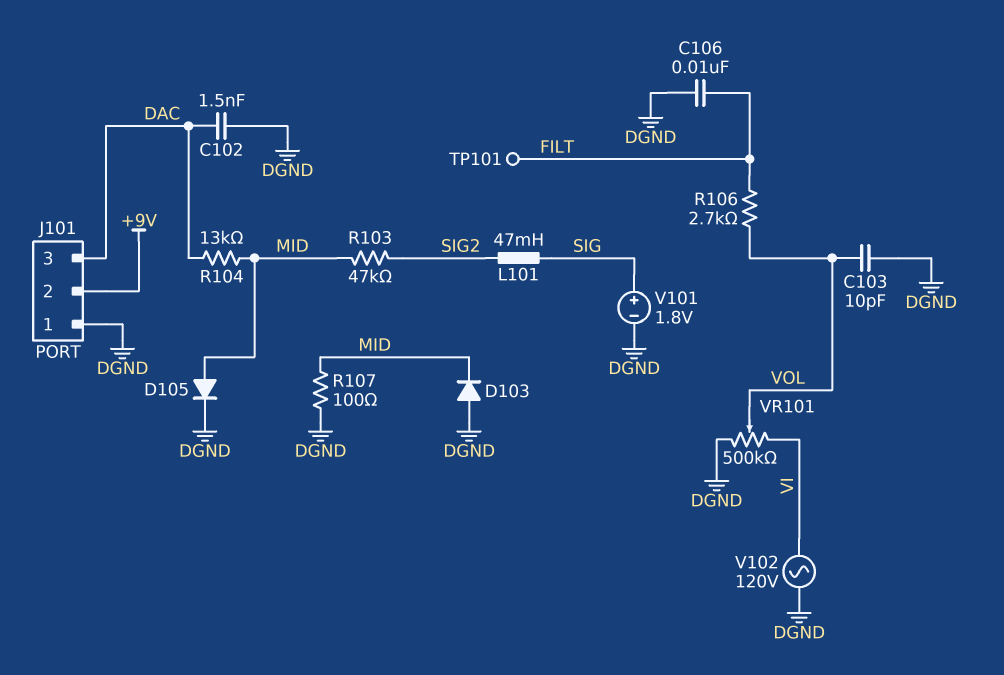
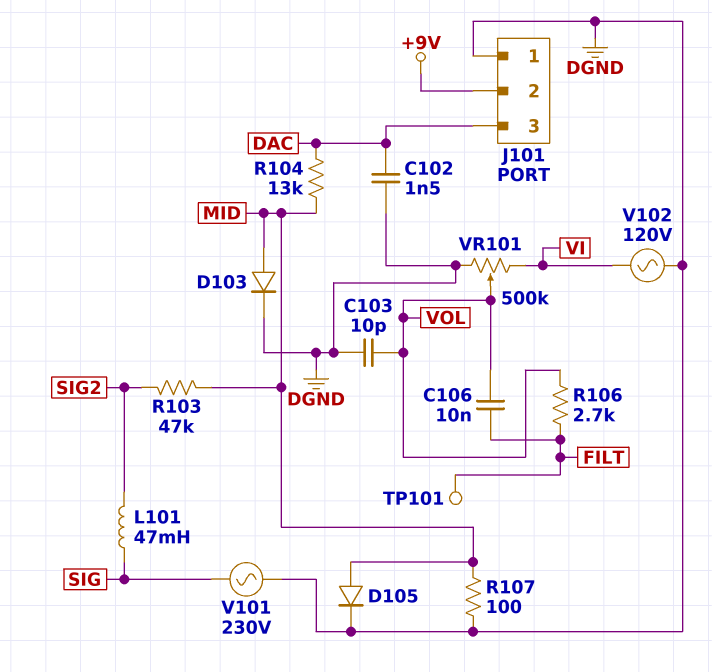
C106: 10nF (DGND, FILT) -> 10nF (FILT, VOL)
D103: diode (A DGND, K MID) -> diode (A MID, K DGND)
V101: 1.8V (plus SIG, minus DGND) -> AC 230V (DGND, SIG)

